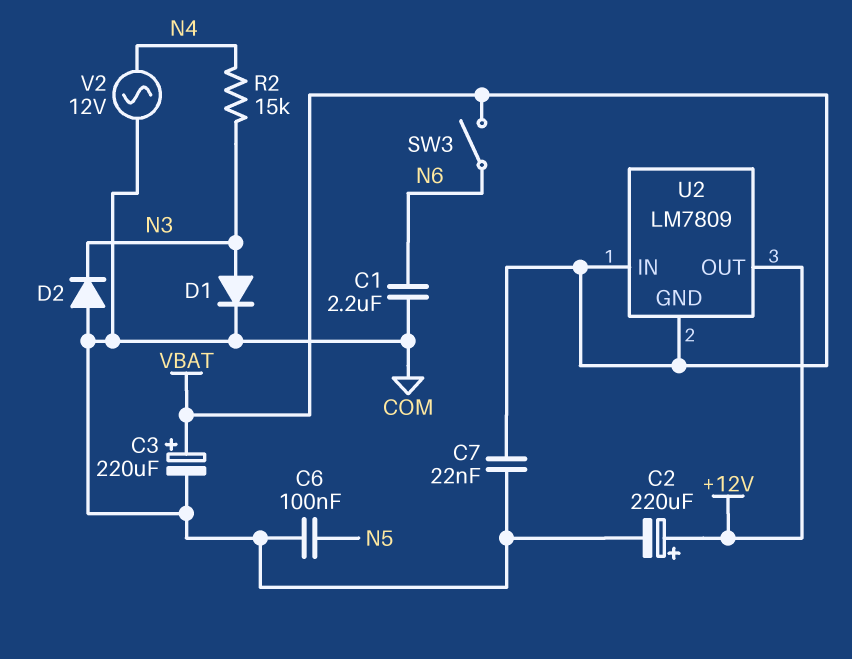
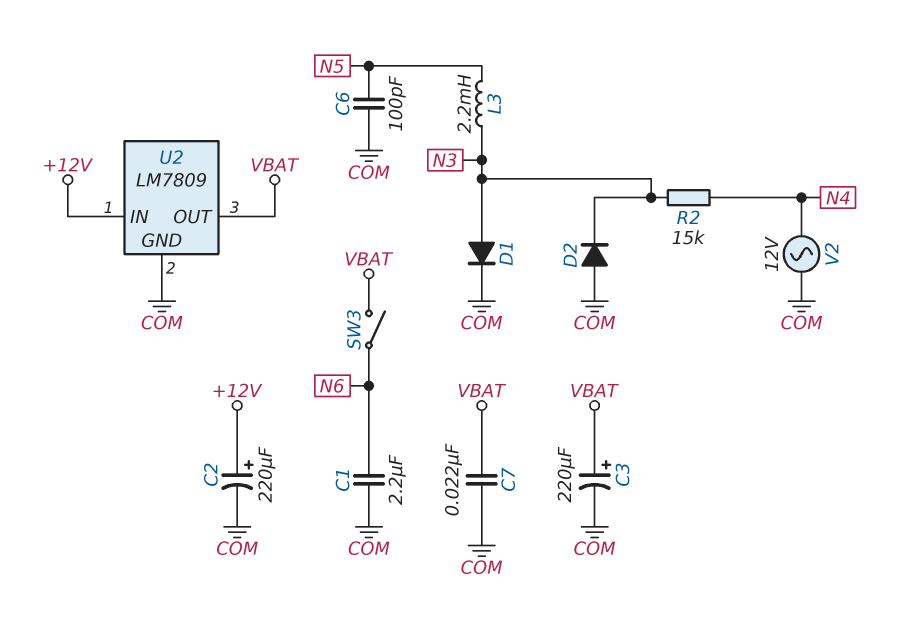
C6: 100nF (COM, N5) -> 100pF (COM, N5)
L3: none -> 2.2mH (N3, N5)
U2 pin GND: VBAT -> COM
U2 pin IN: VBAT -> +12V
U2 pin OUT: +12V -> VBAT

